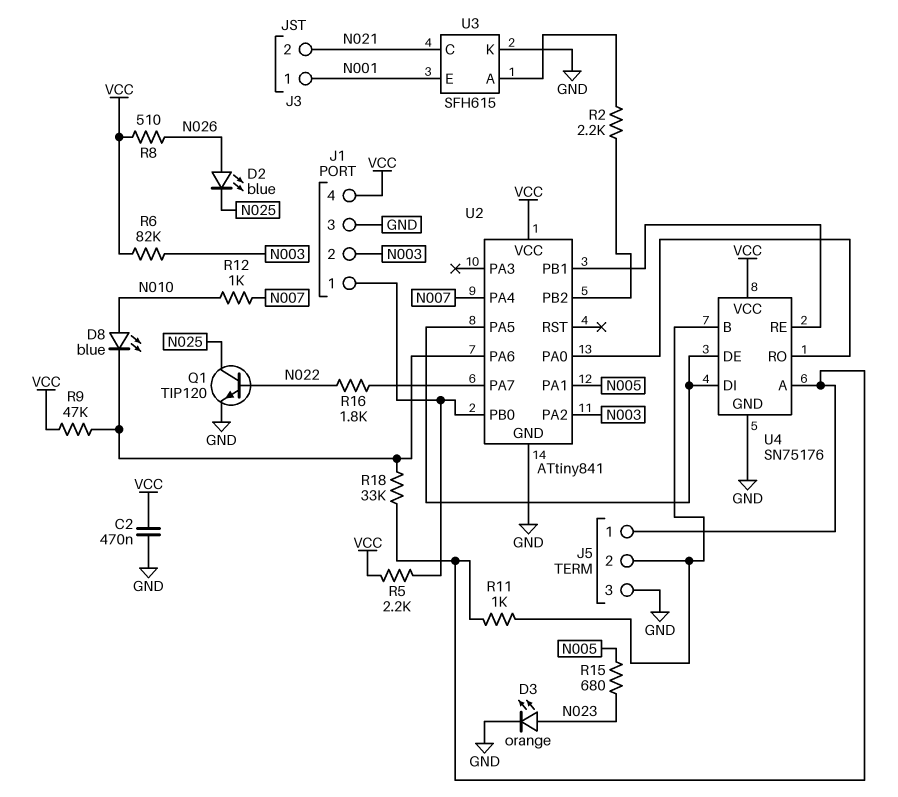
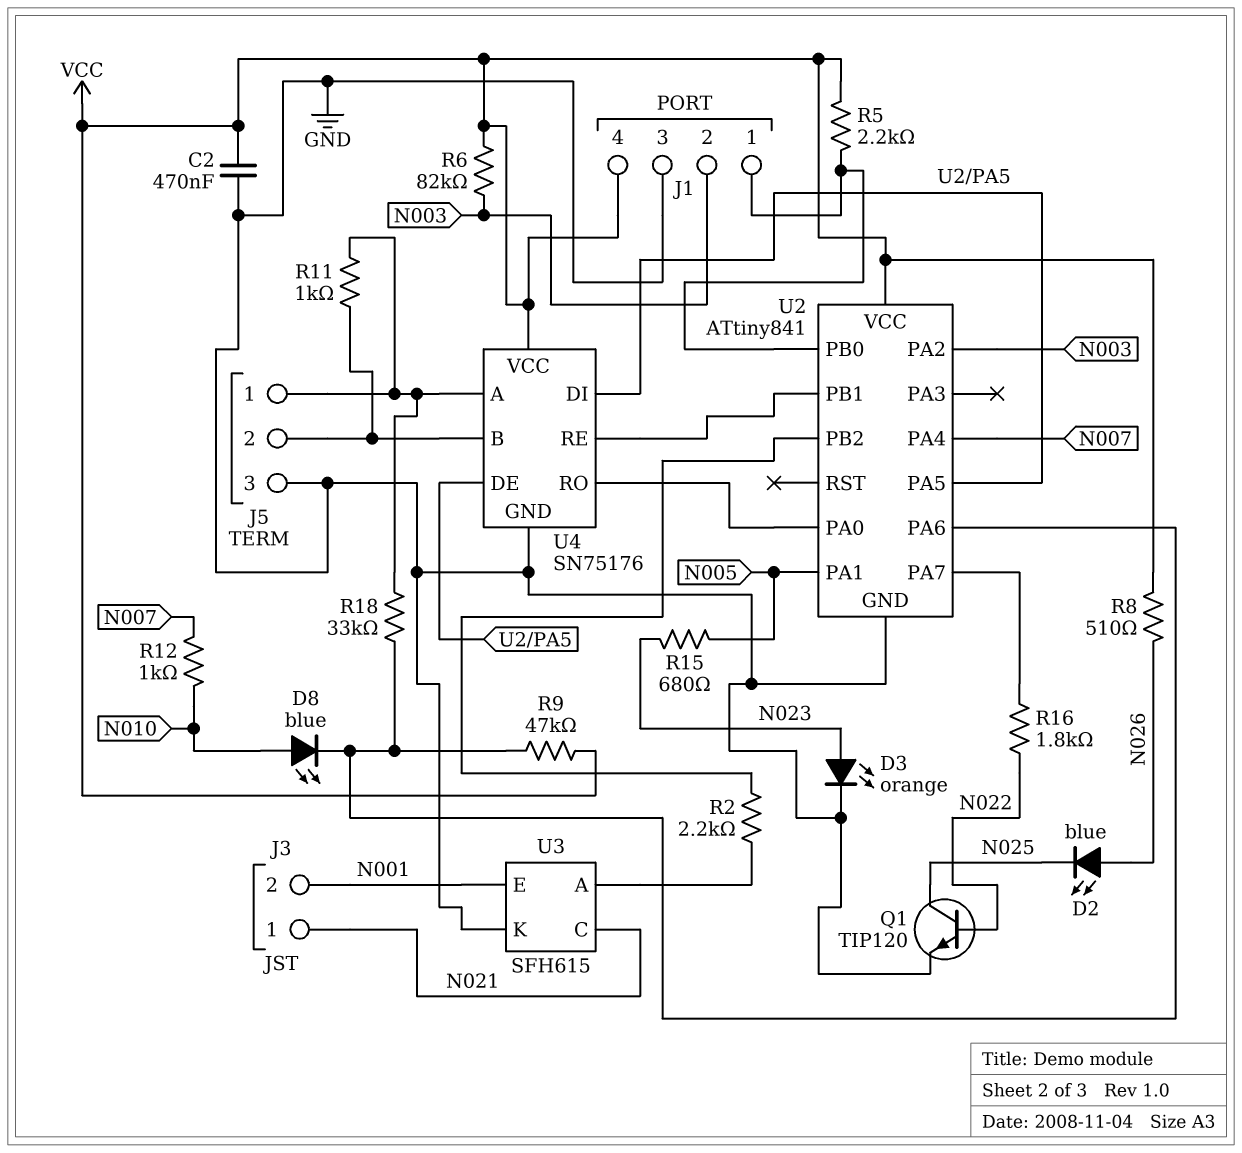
J3 pin 1: N001 -> N021
J3 pin 2: N021 -> N001

